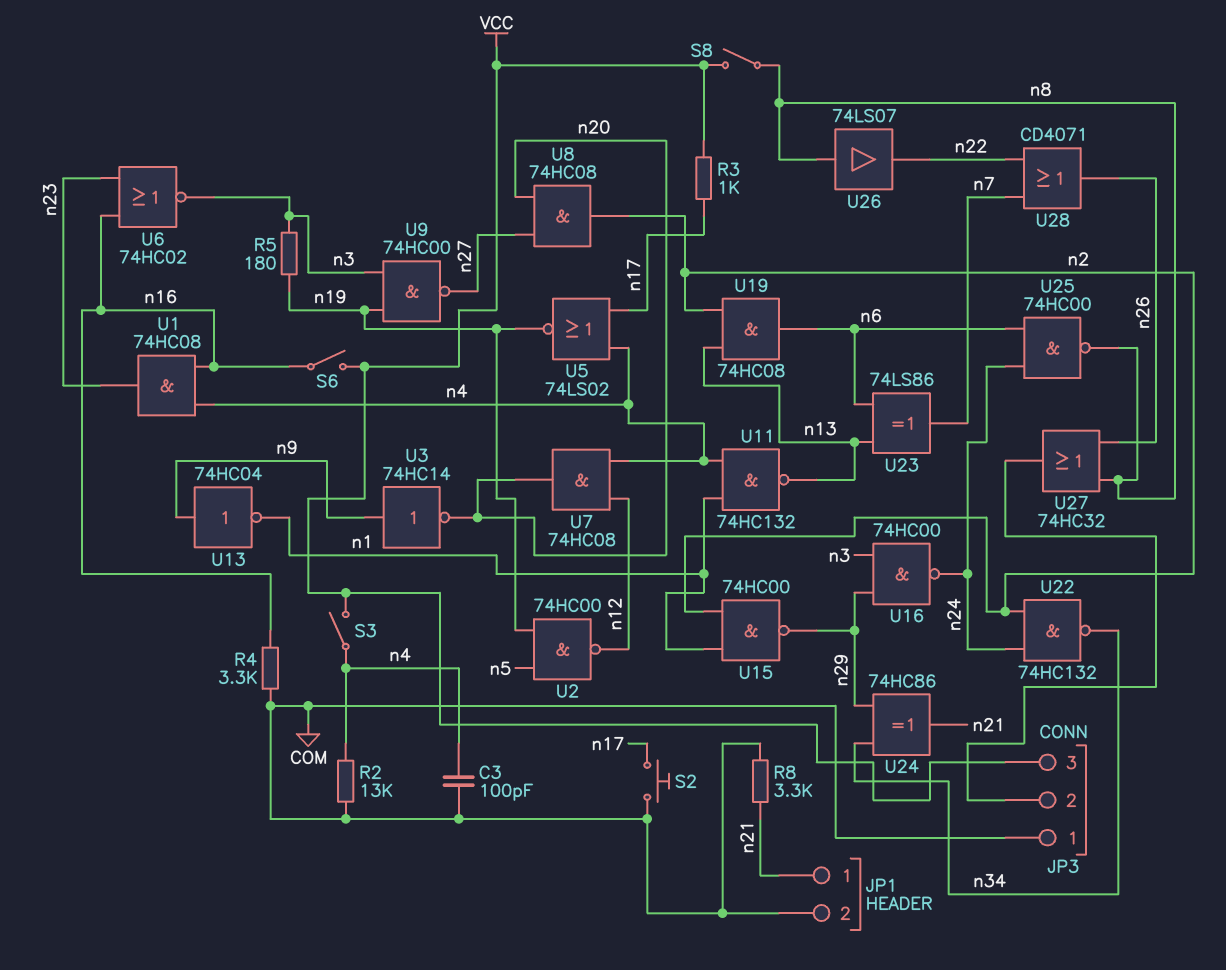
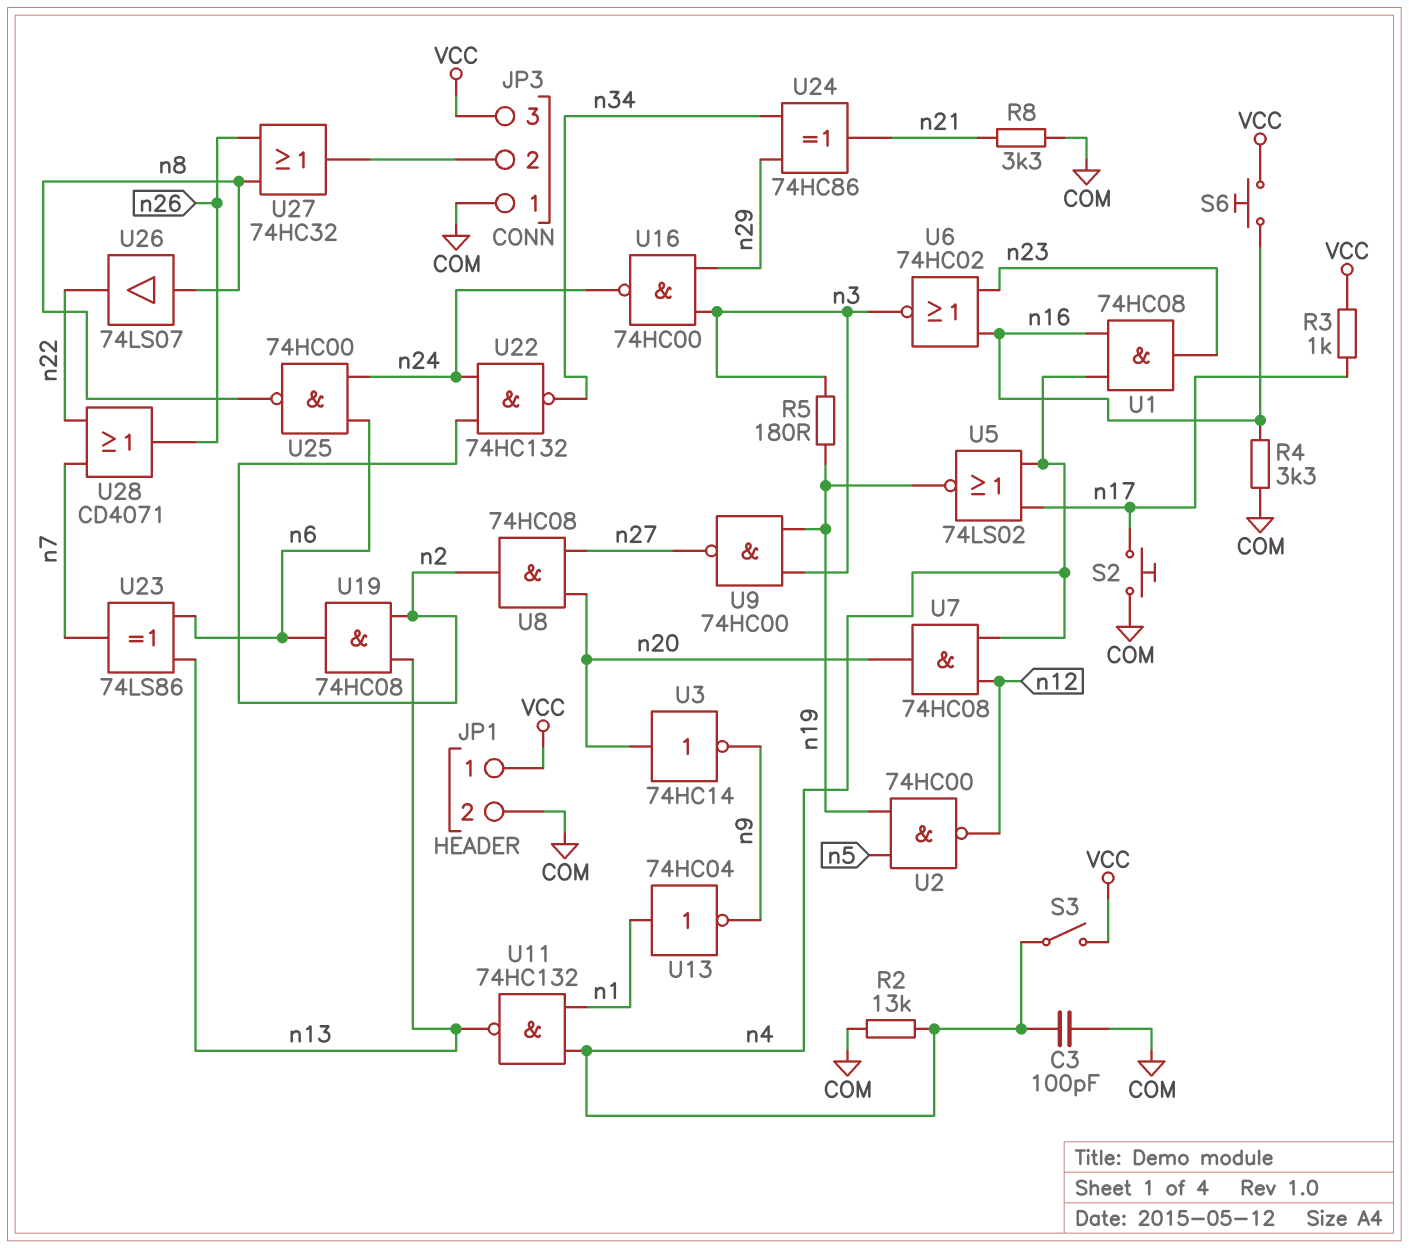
JP1 pin 1: n21 -> VCC
S6: switch (VCC, n16) -> button (VCC, n16)
S8: switch (VCC, n8) -> none
U3: NOT 74HC14 (in n9, out n20) -> NOT 74HC14 (in n20, out n9)
U13: NOT 74HC04 (in n9, out n1) -> NOT 74HC04 (in n1, out n9)
U15: NAND 74HC00 (in n1, in n2, out n29) -> none

